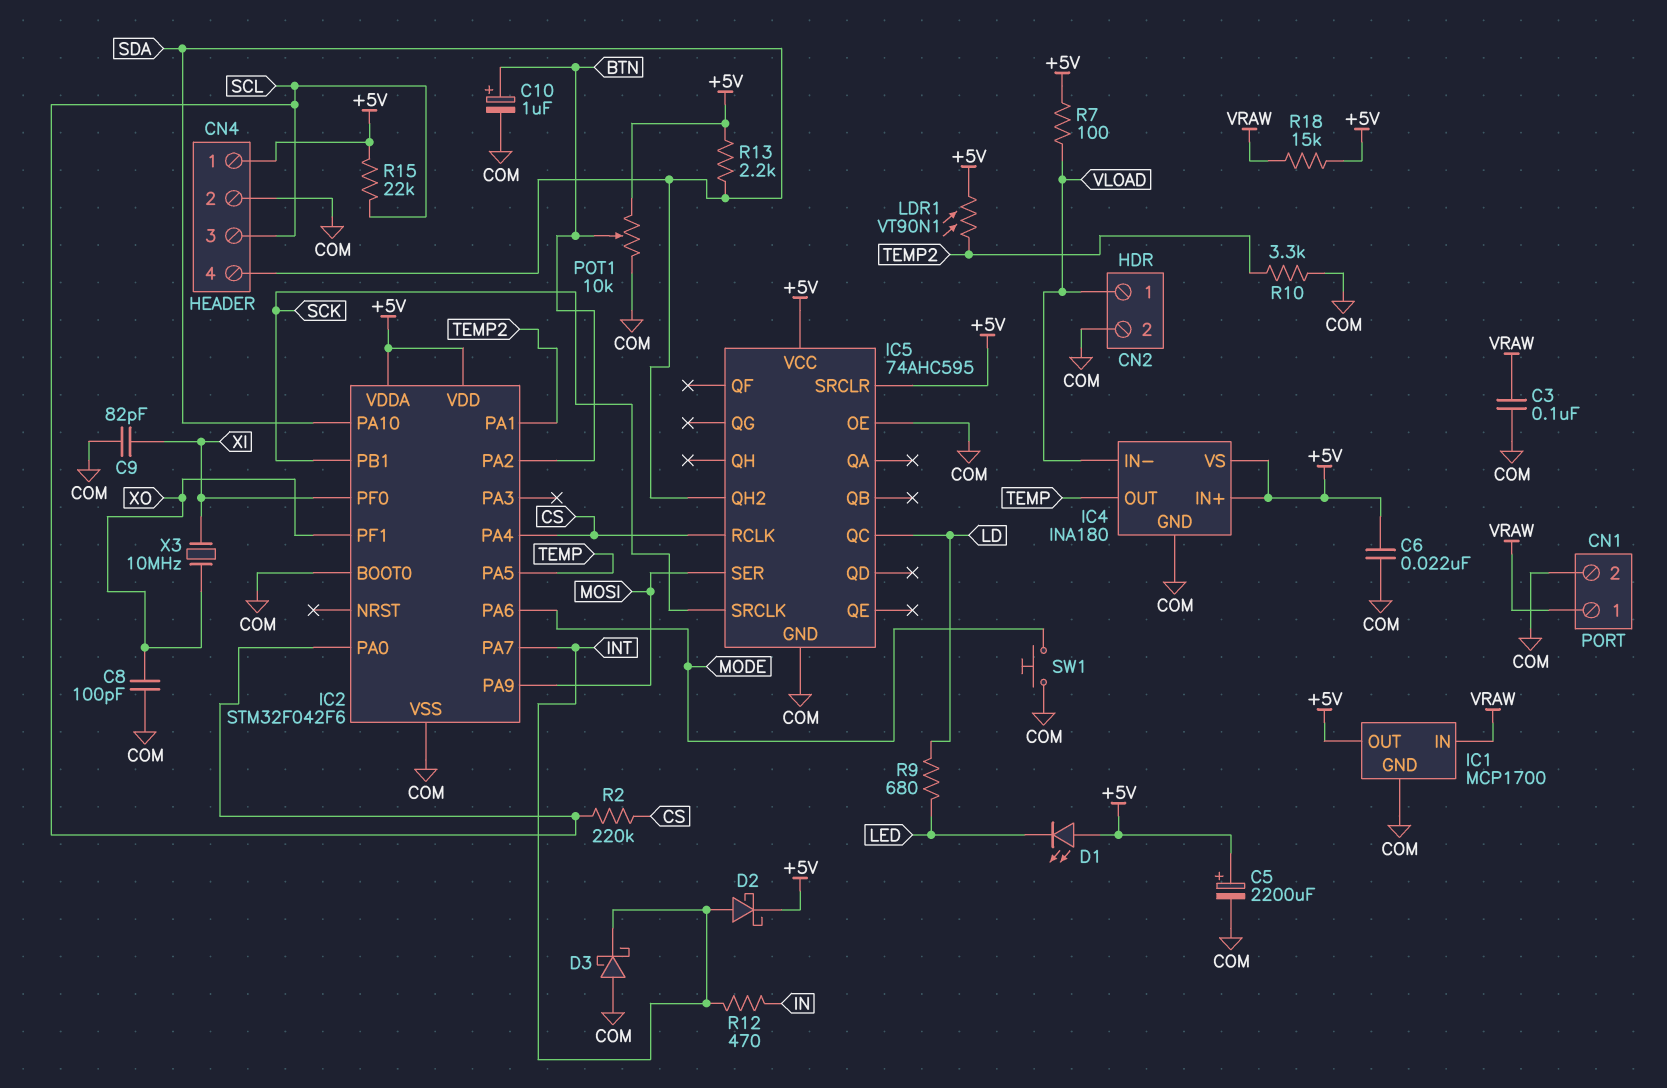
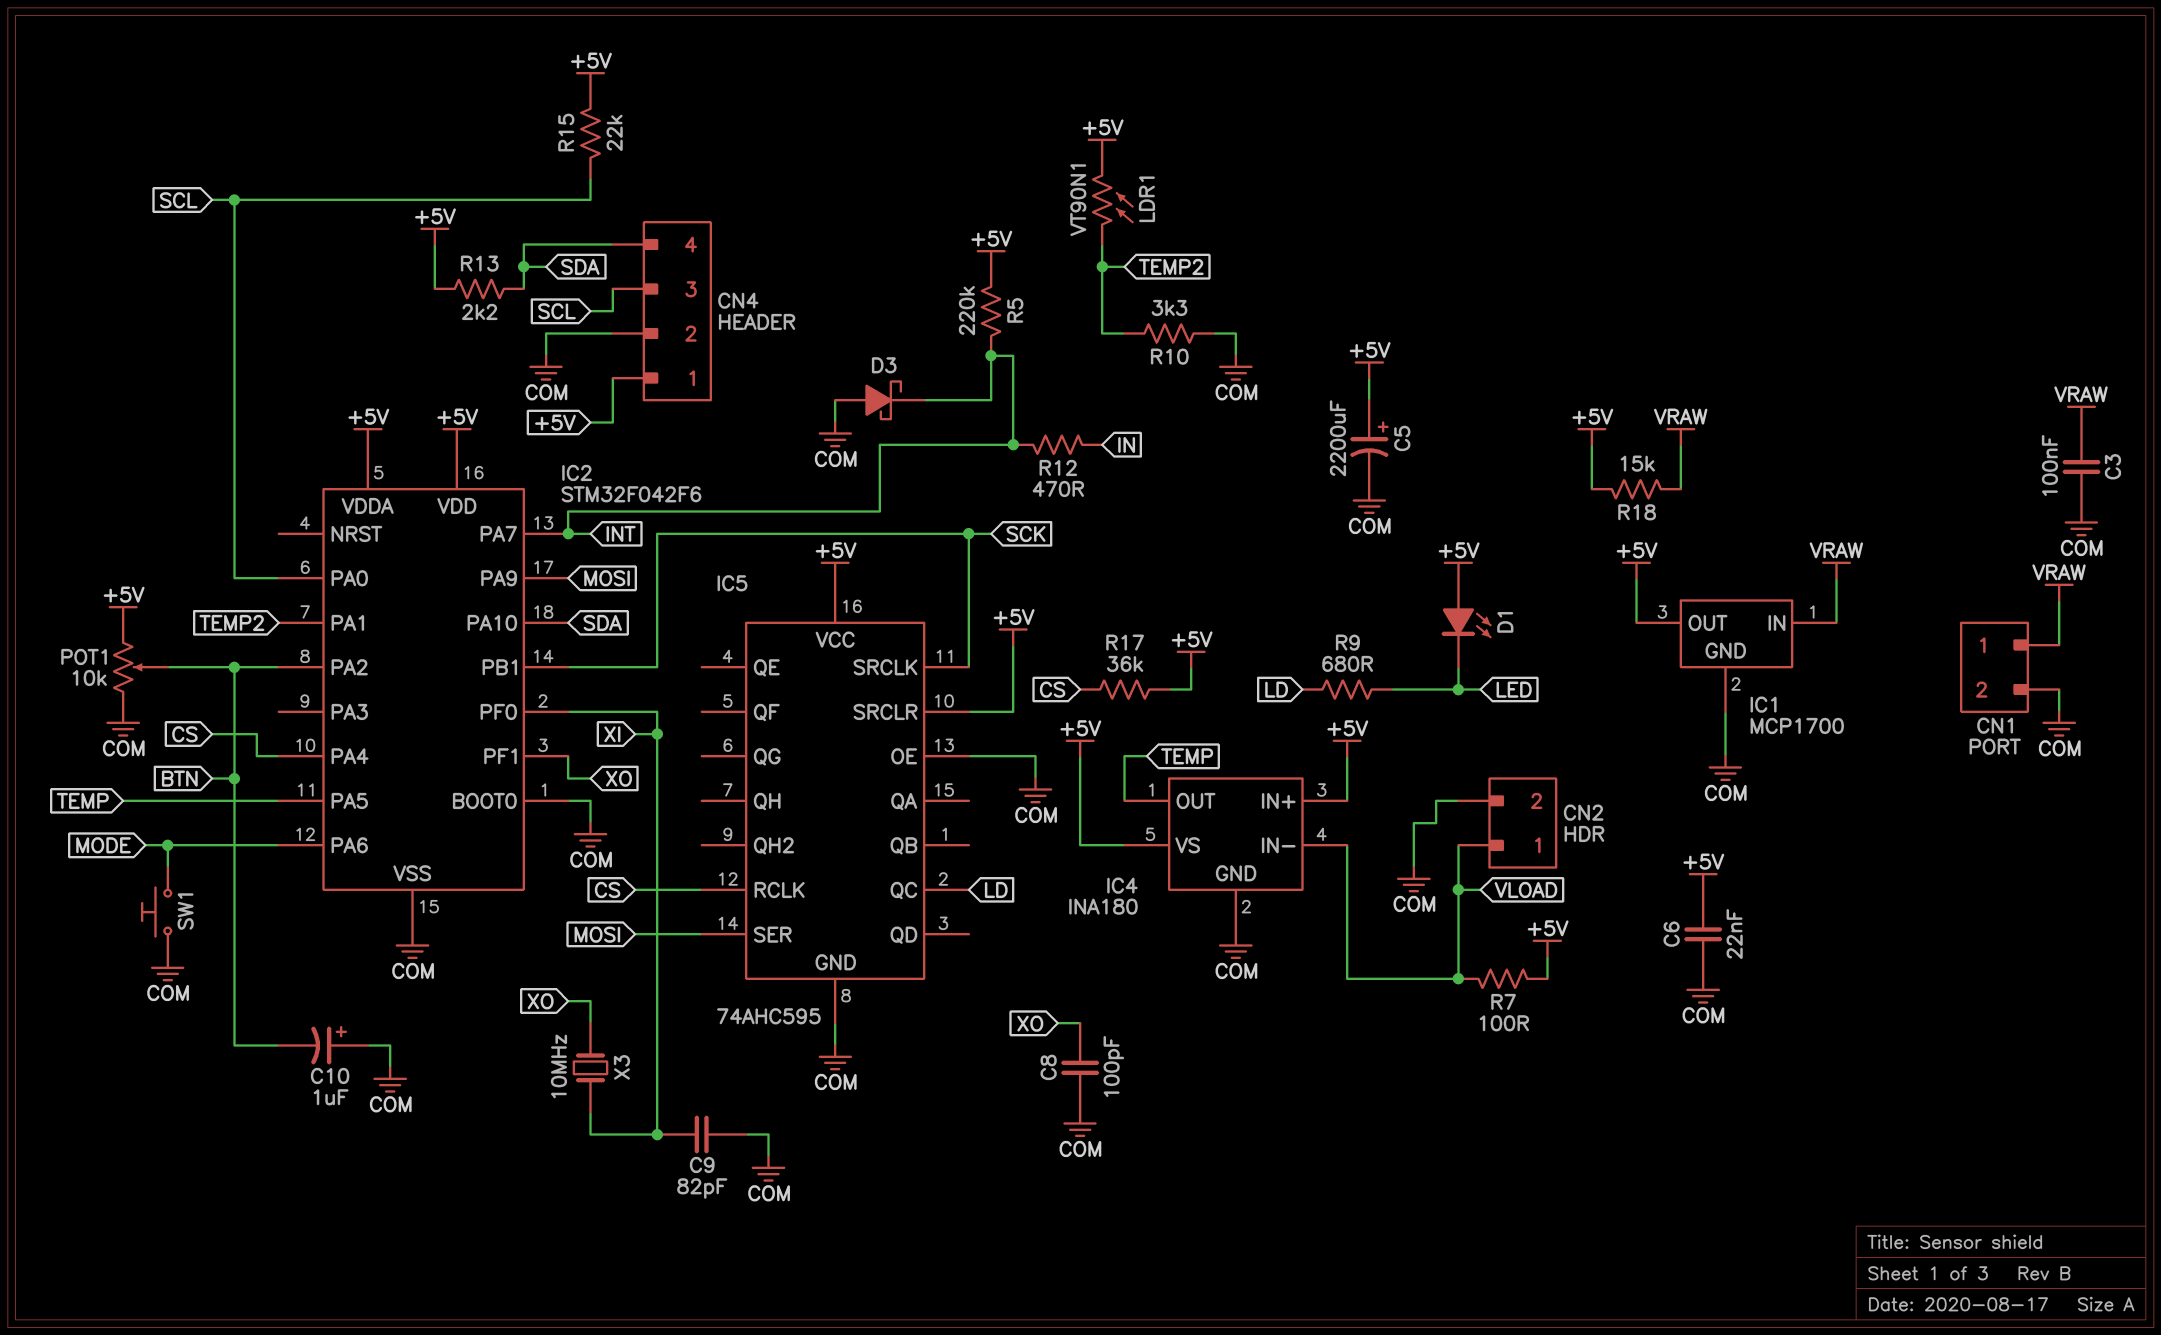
C10: 1uF (plus BTN, minus COM) -> 1uF (plus COM, minus BTN)
D2: schottky (A INT, K +5V) -> none
IC5 pin QH2: SDA -> none
R2: 220k (CS, SCL) -> none
R5: none -> 220k (+5V, INT)
R17: none -> 36k (+5V, CS)

